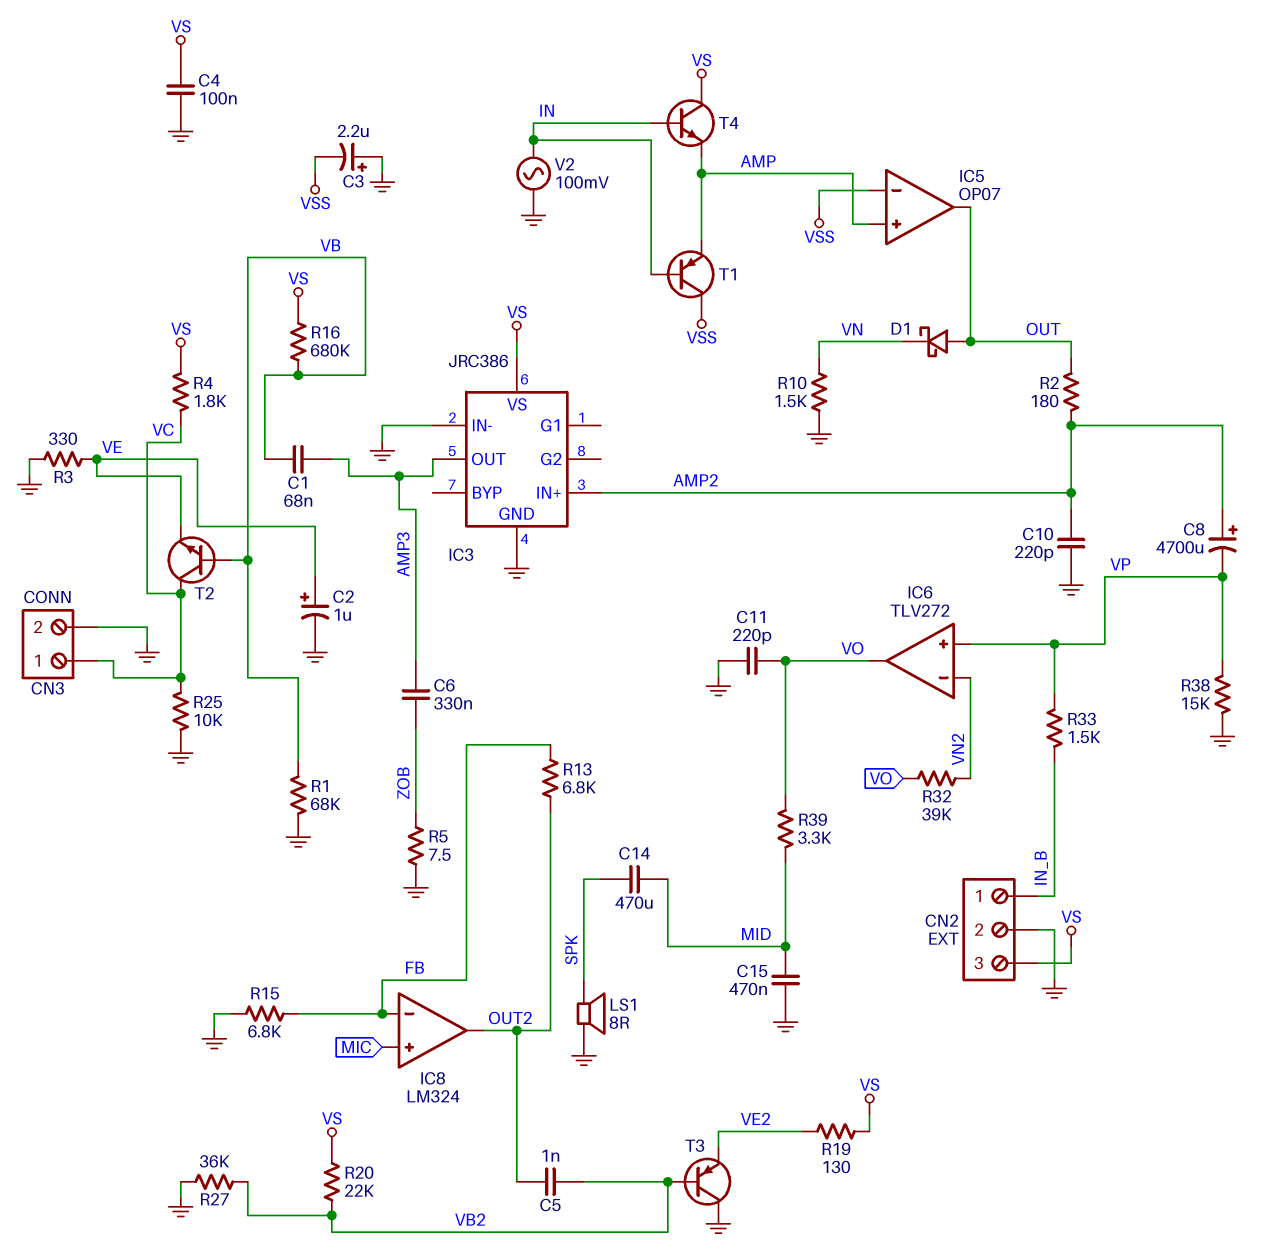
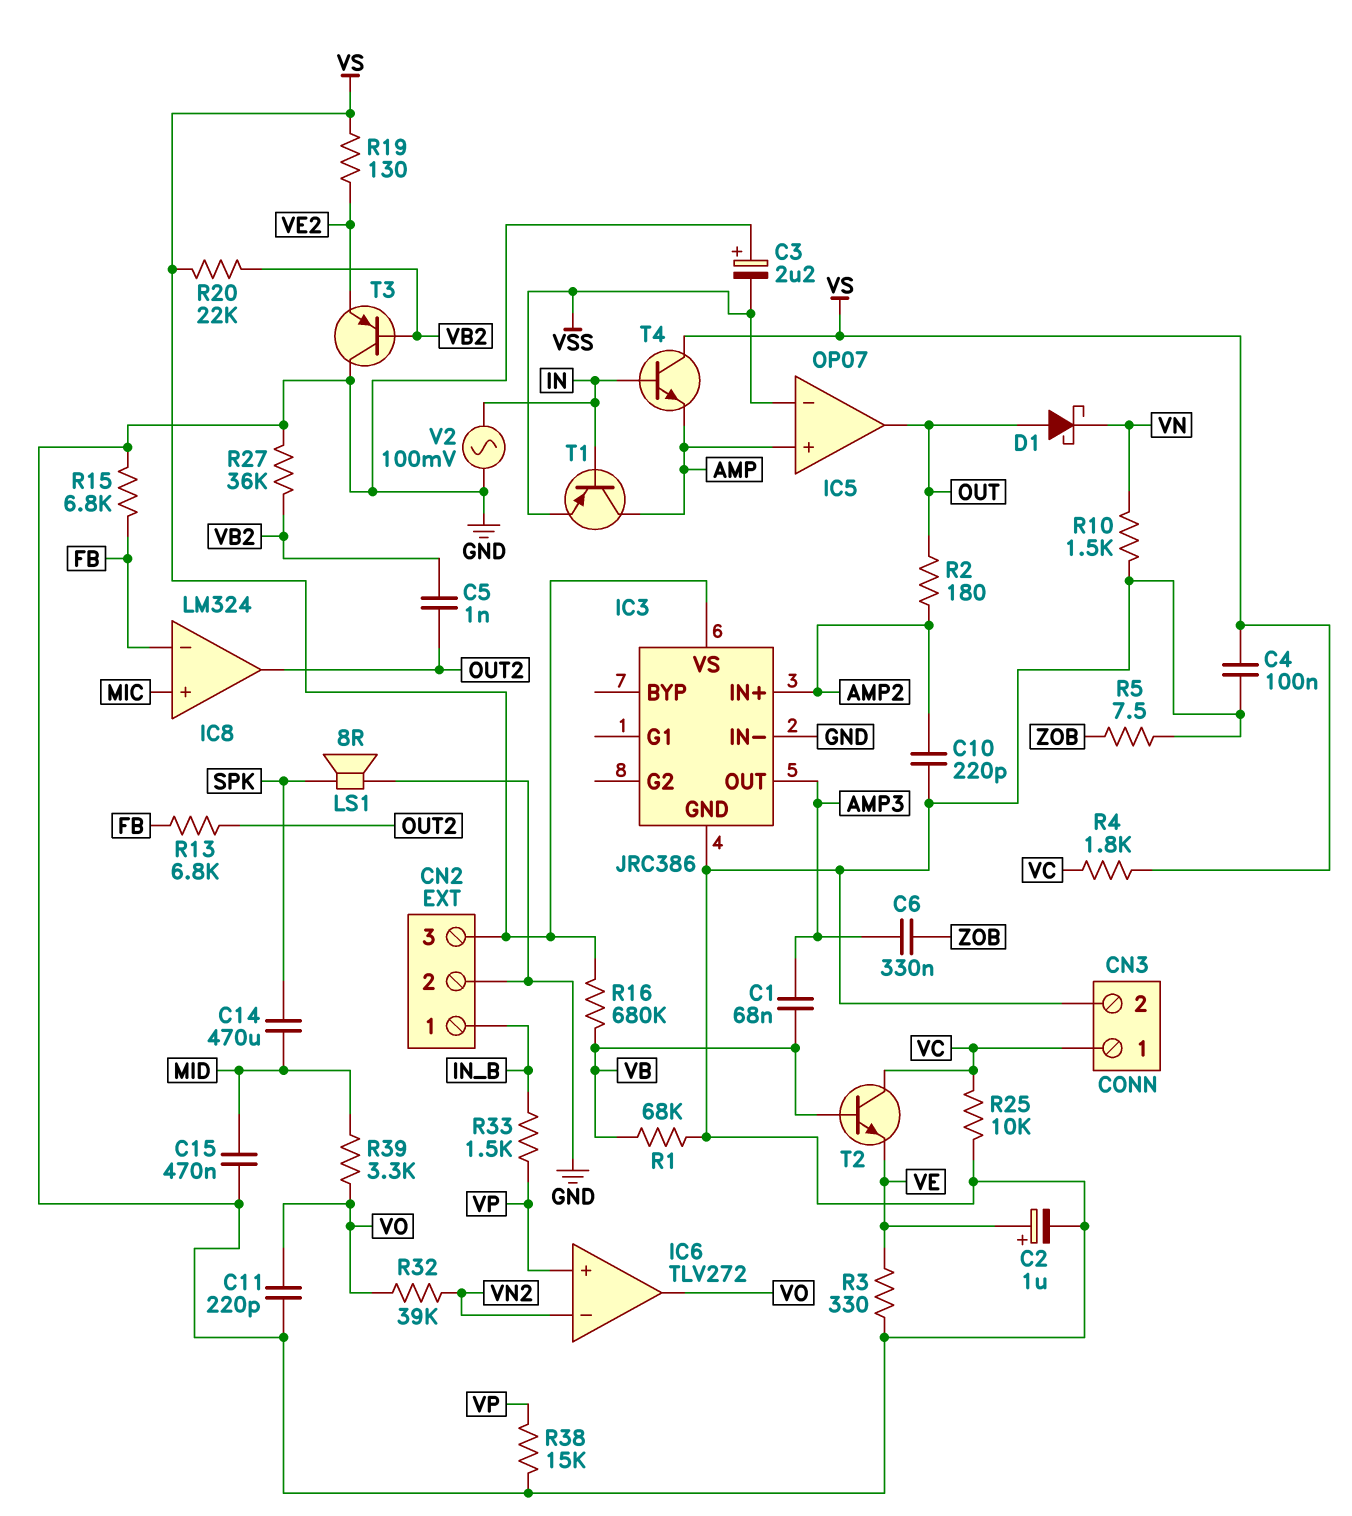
C8: 4700uF (plus AMP2, minus VP) -> none
T1: PNP (B IN, C VSS, E AMP) -> PNP (B IN, C AMP, E VSS)

